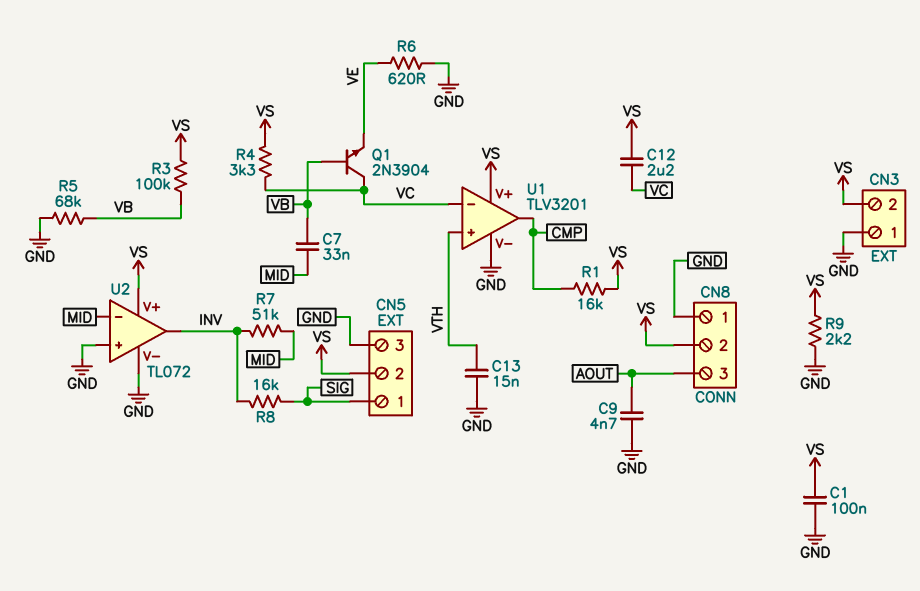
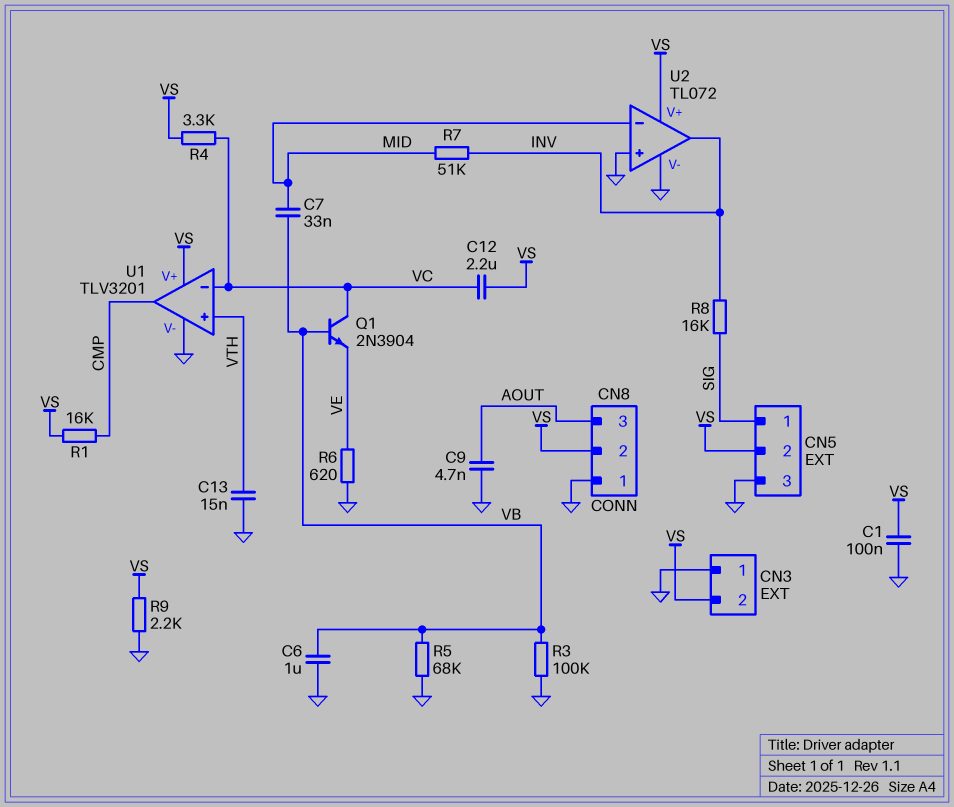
C6: none -> 1uF (GND, VB)
R3: 100k (VB, VS) -> 100k (GND, VB)

